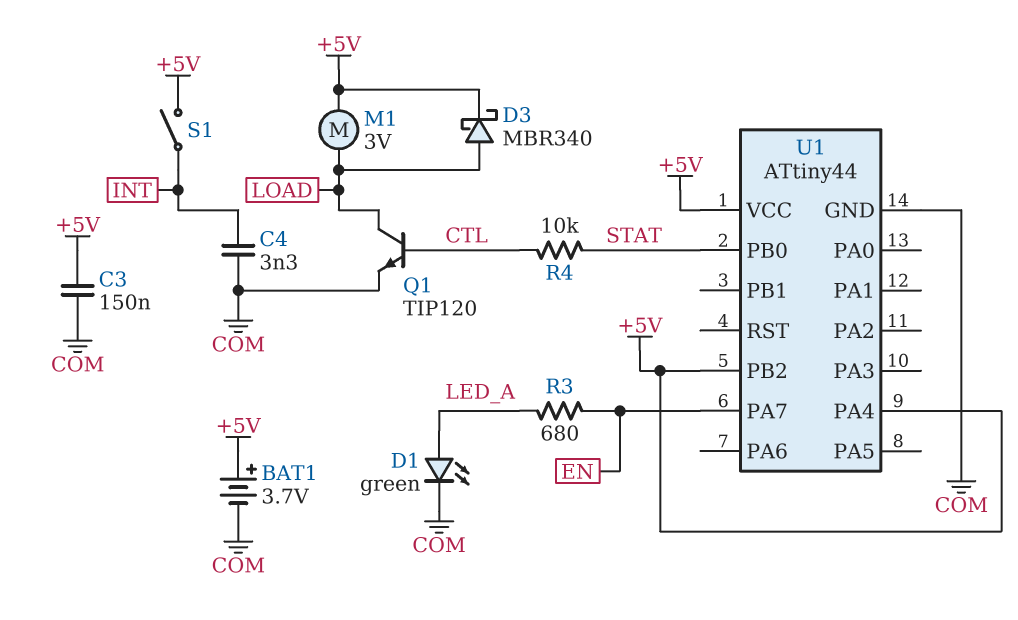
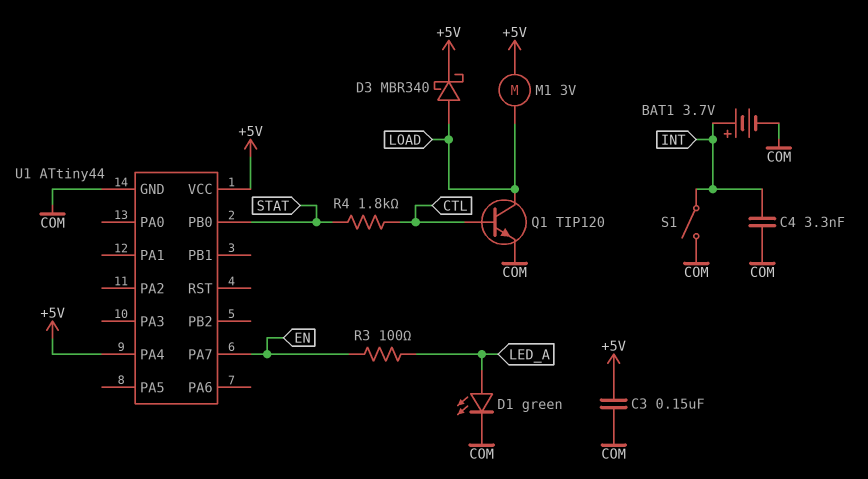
BAT1: 3.7V (plus +5V, minus COM) -> 3.7V (plus INT, minus COM)
R3: 680 (EN, LED_A) -> 100 (EN, LED_A)
R4: 10k (CTL, STAT) -> 1.8k (CTL, STAT)
S1: switch (+5V, INT) -> switch (COM, INT)
U1 pin PB2: +5V -> none

